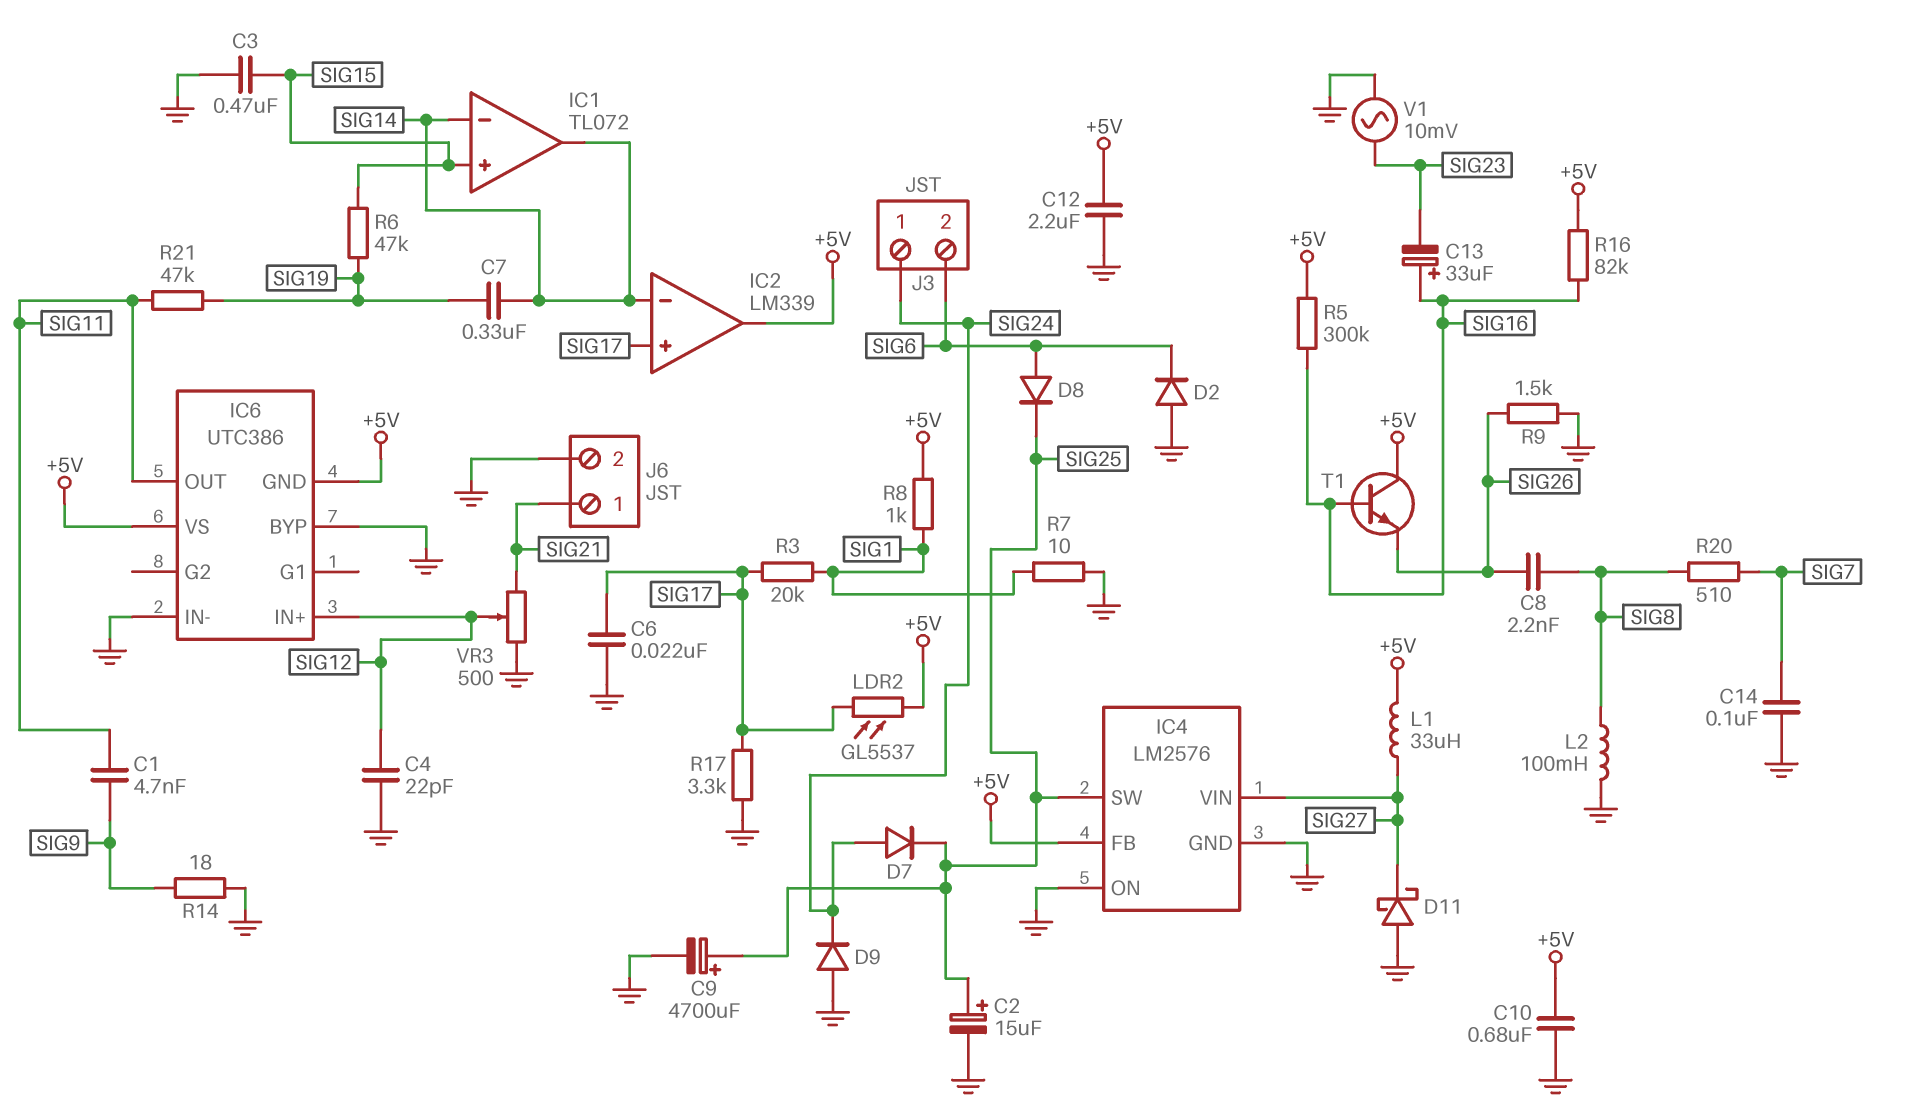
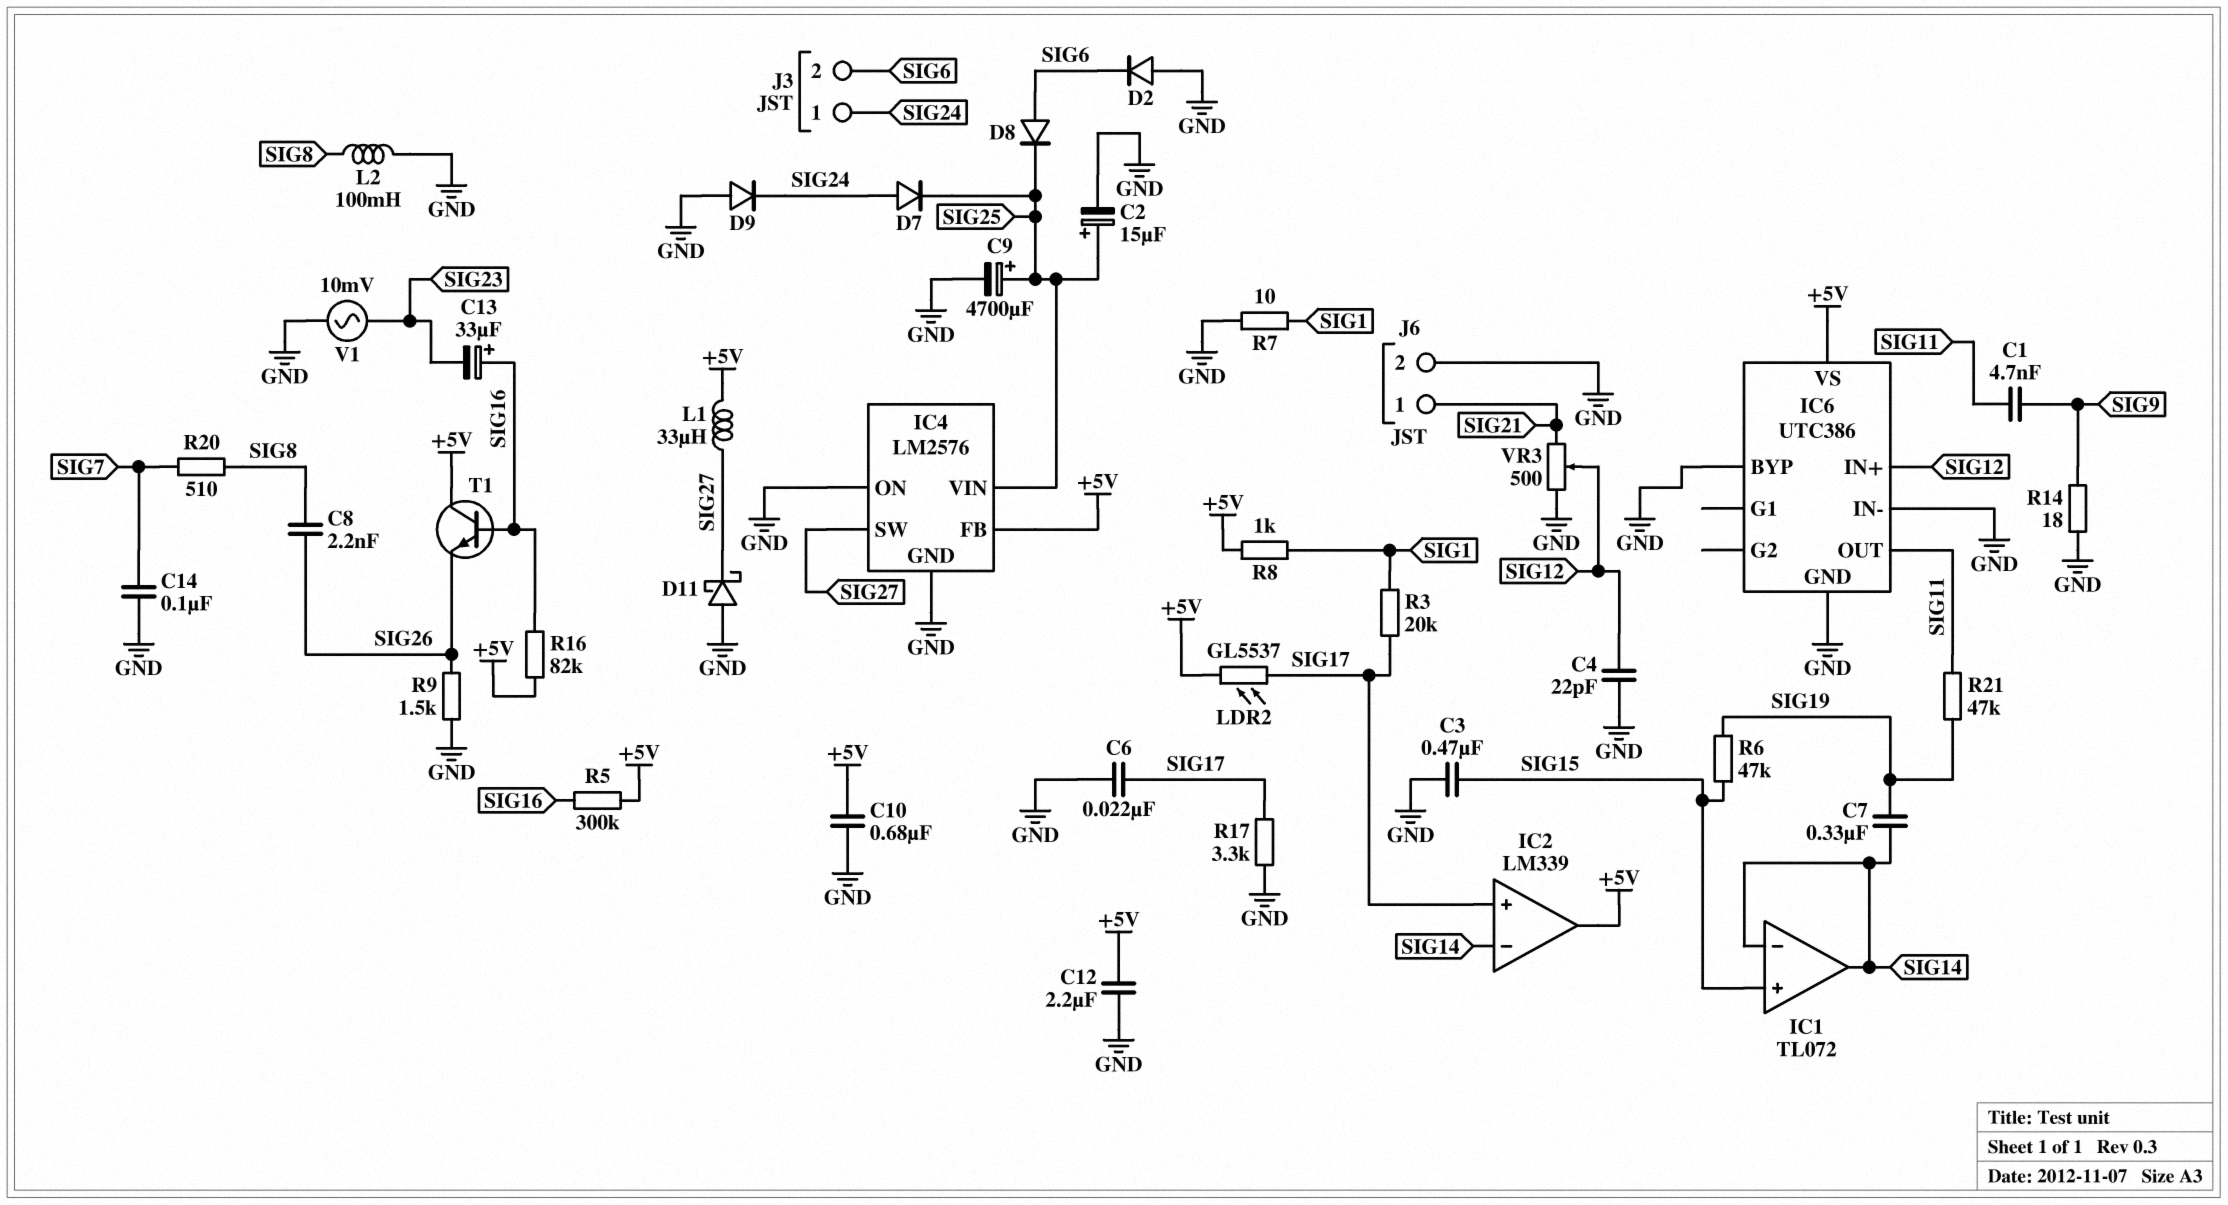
IC4 pin SW: SIG25 -> SIG27
IC4 pin VIN: SIG27 -> SIG25
IC6 pin GND: +5V -> GND

